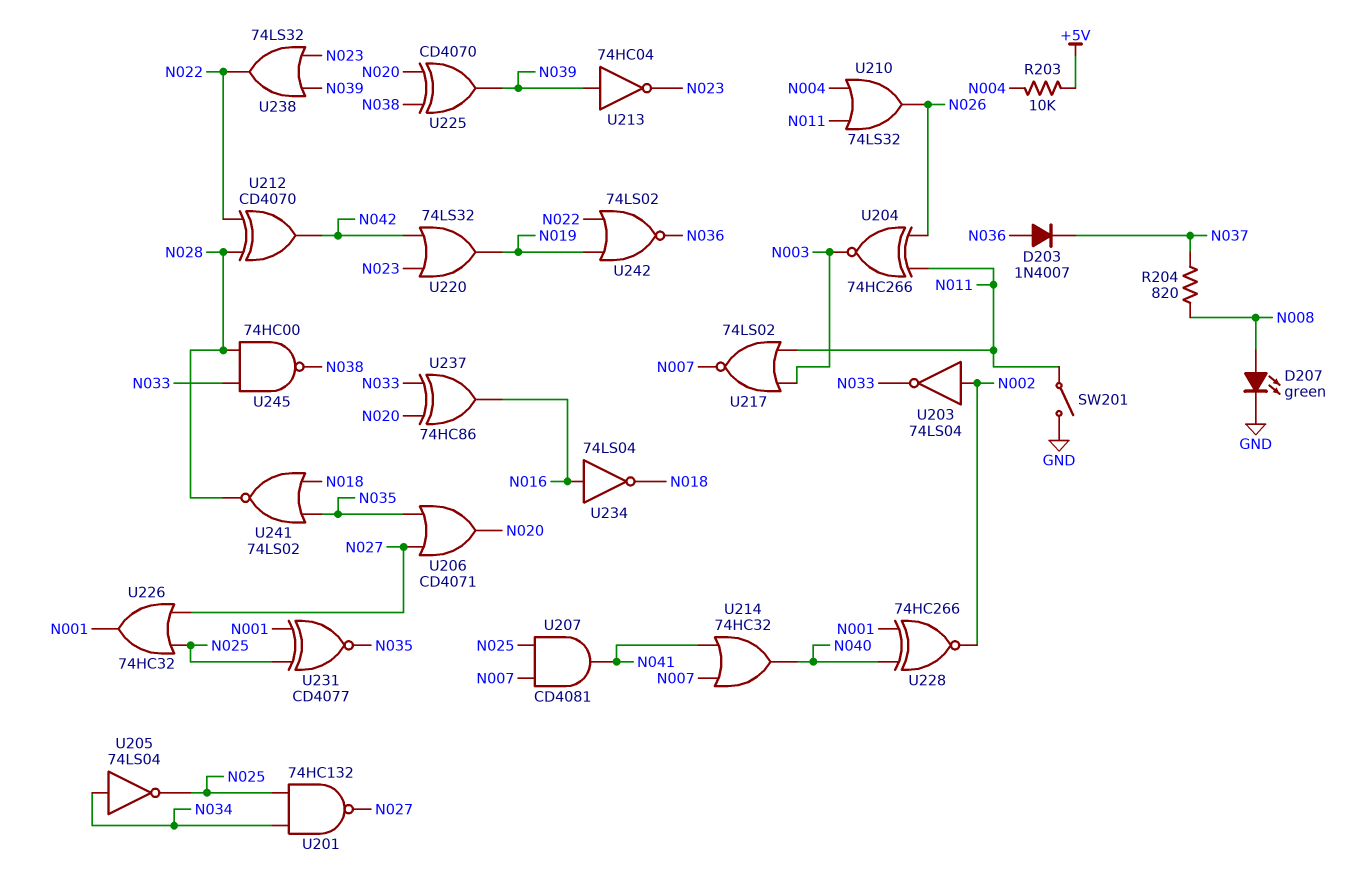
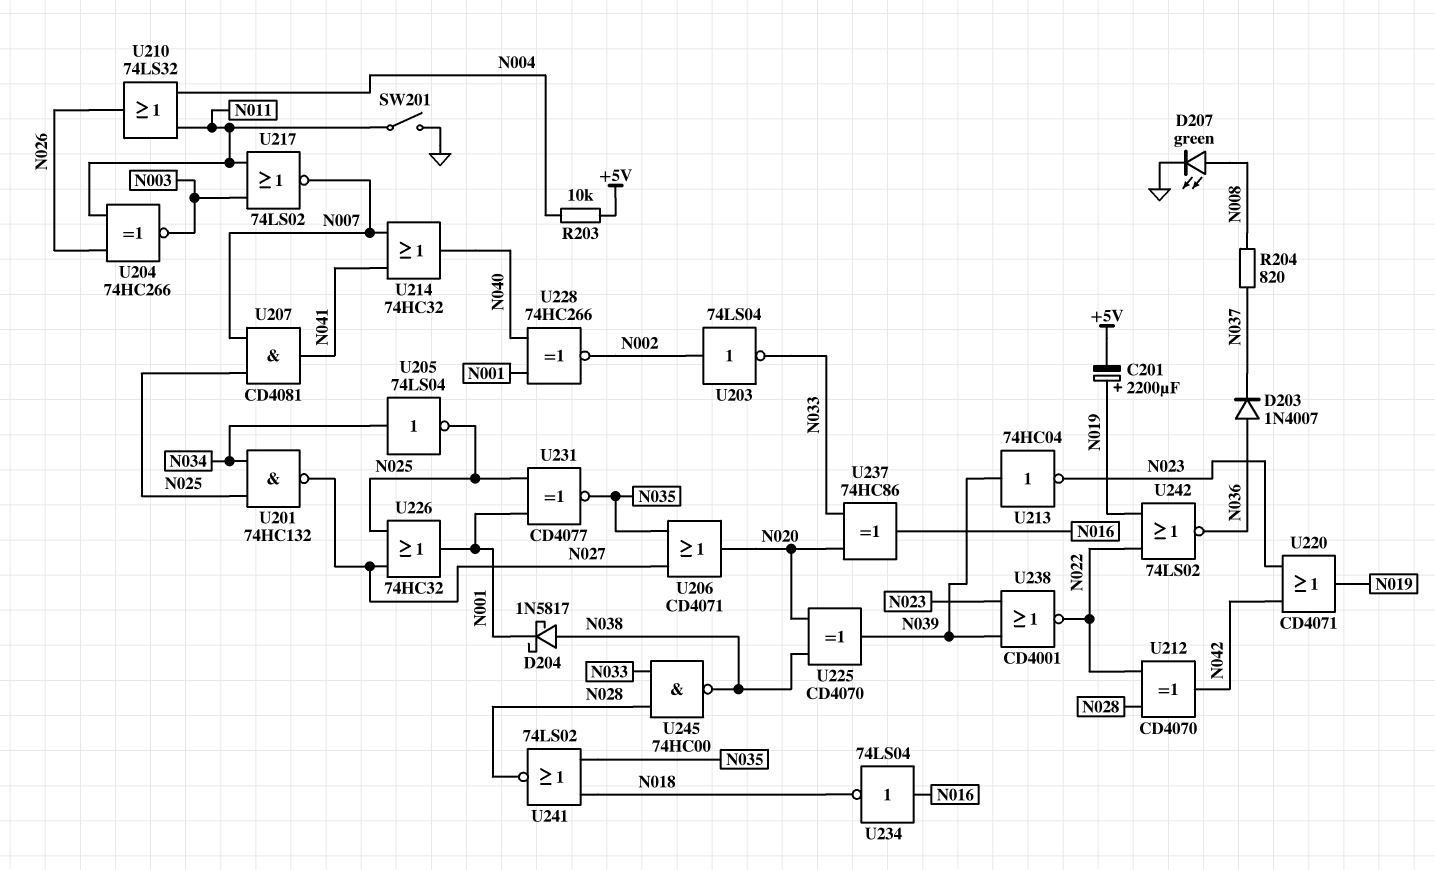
C201: none -> 2200uF (plus N019, minus +5V)
D204: none -> schottky 1N5817 (A N038, K N001)
U220: OR 74LS32 (in N023, in N042, out N019) -> OR CD4071 (in N023, in N042, out N019)
U238: OR 74LS32 (in N023, in N039, out N022) -> NOR CD4001 (in N023, in N039, out N022)

